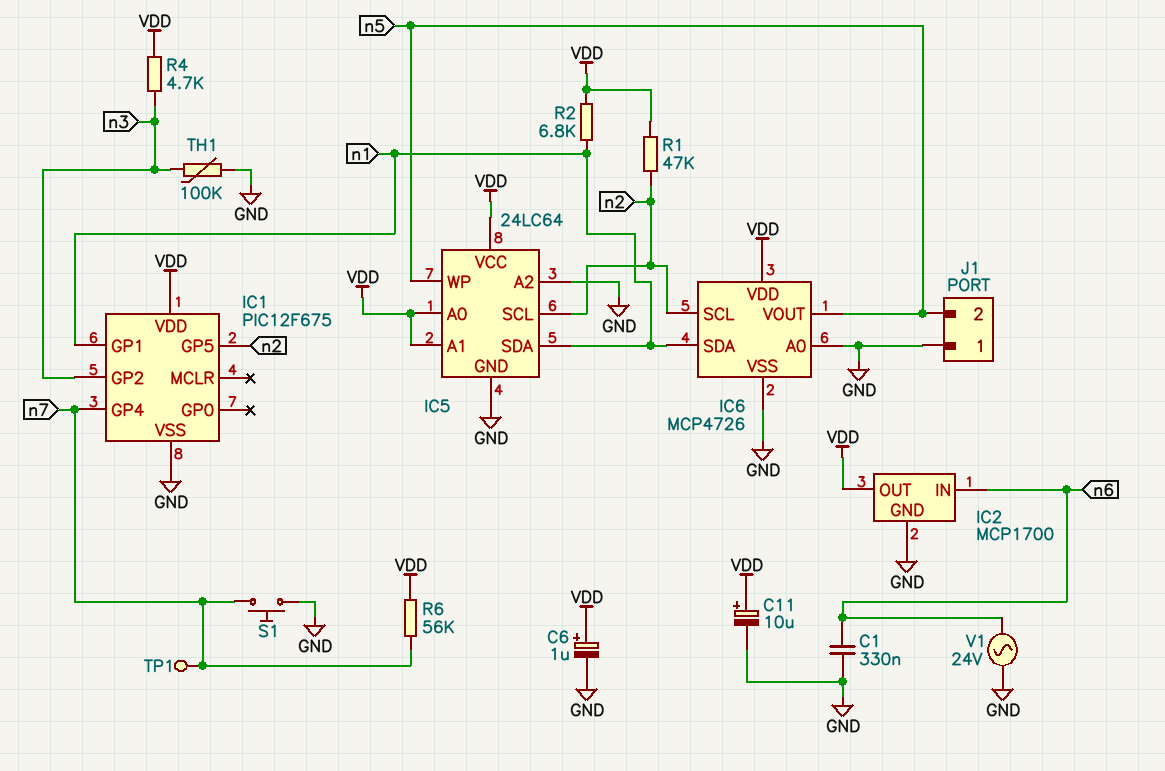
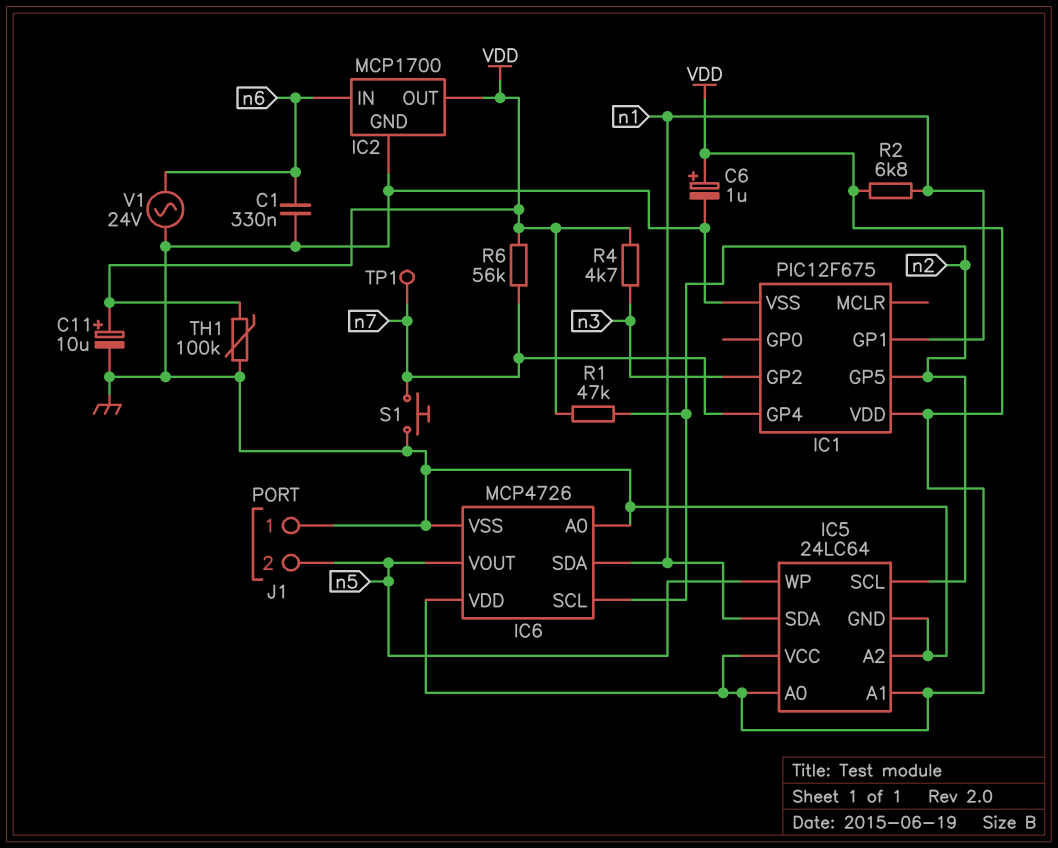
TH1: 100k (GND, n3) -> 100k (GND, VDD)

